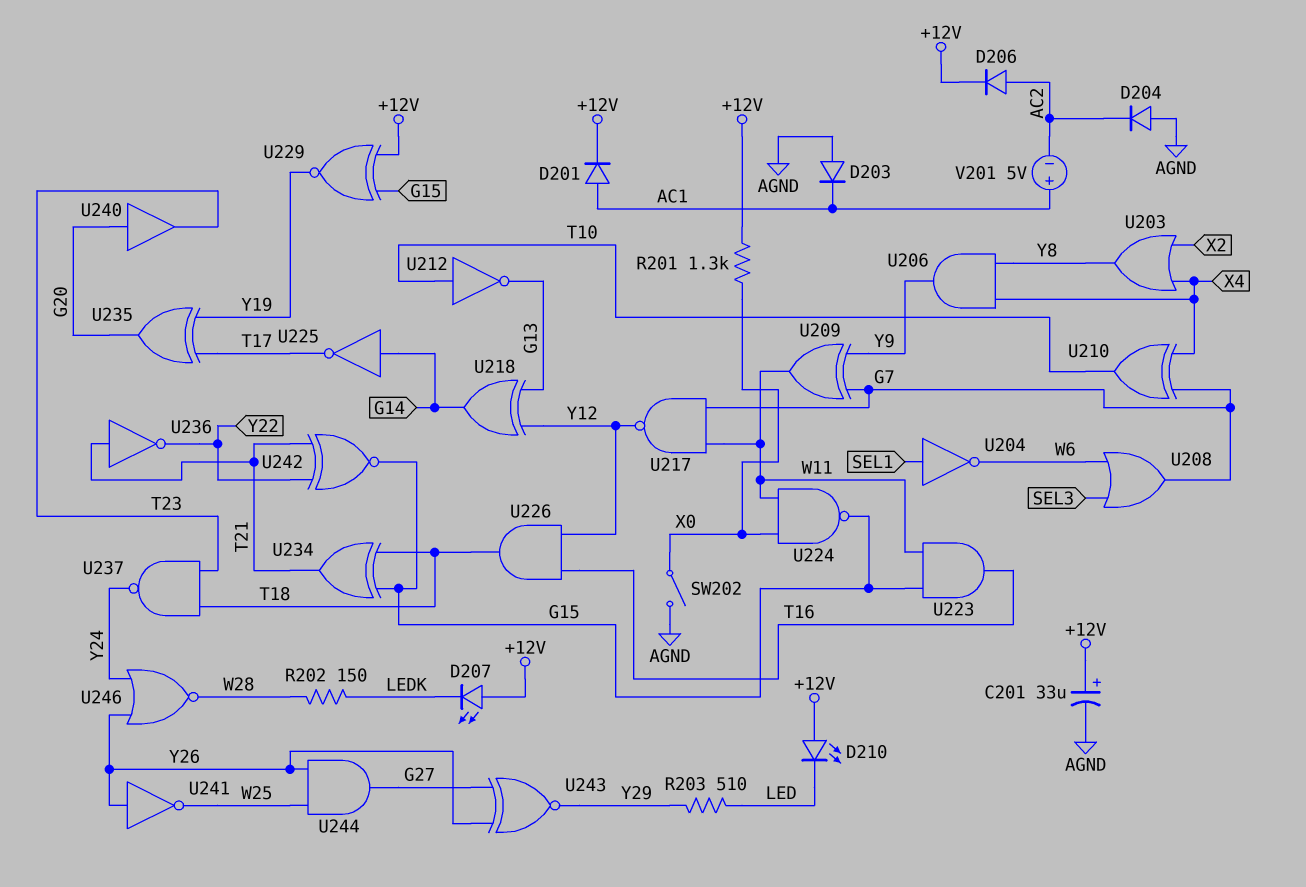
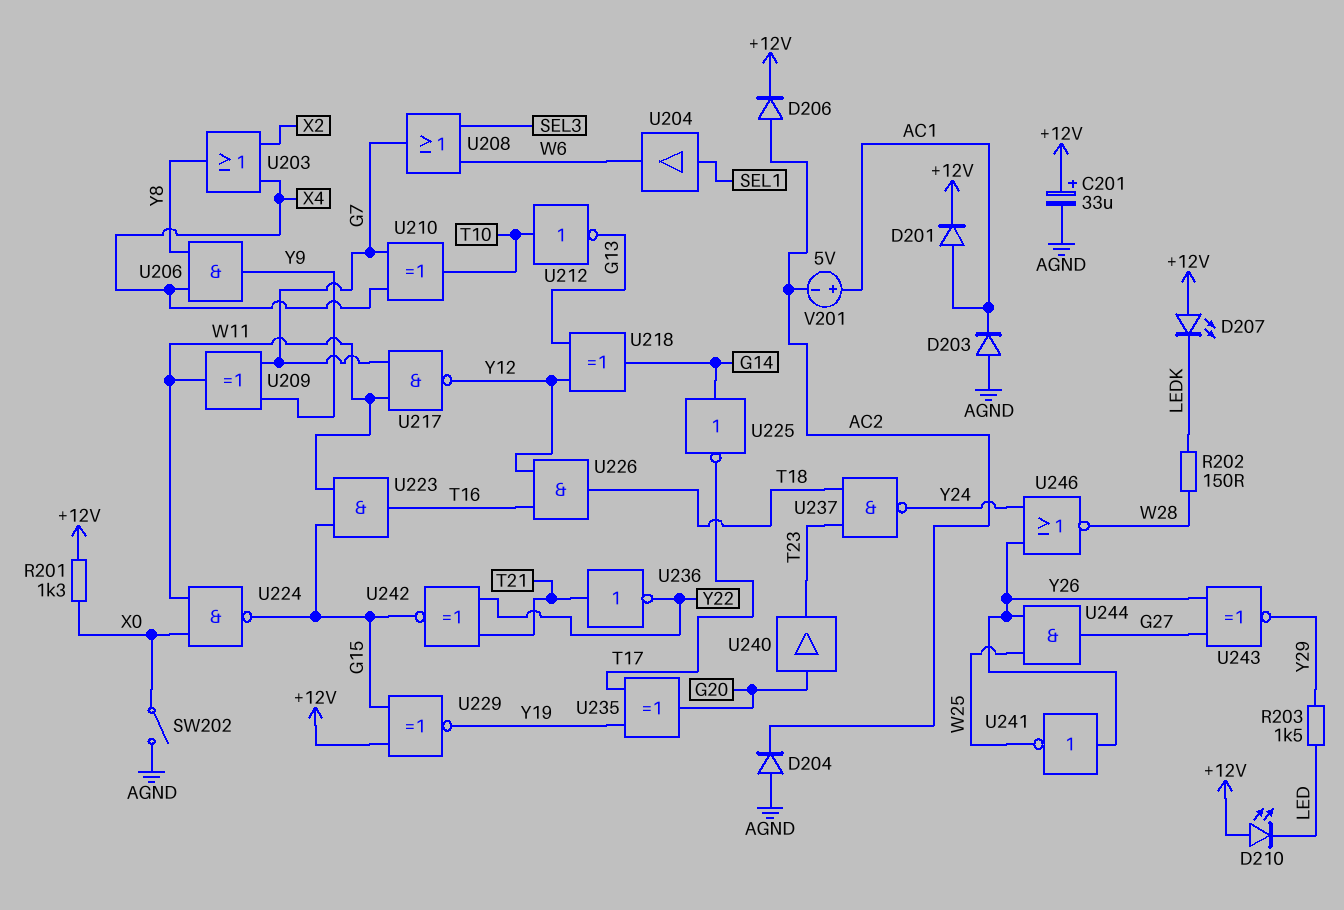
R203: 510 (LED, Y29) -> 1.5k (LED, Y29)
U204: NOT (in SEL1, out W6) -> buffer (in SEL1, out W6)
U234: XOR (in G15, in T18, out T21) -> none

